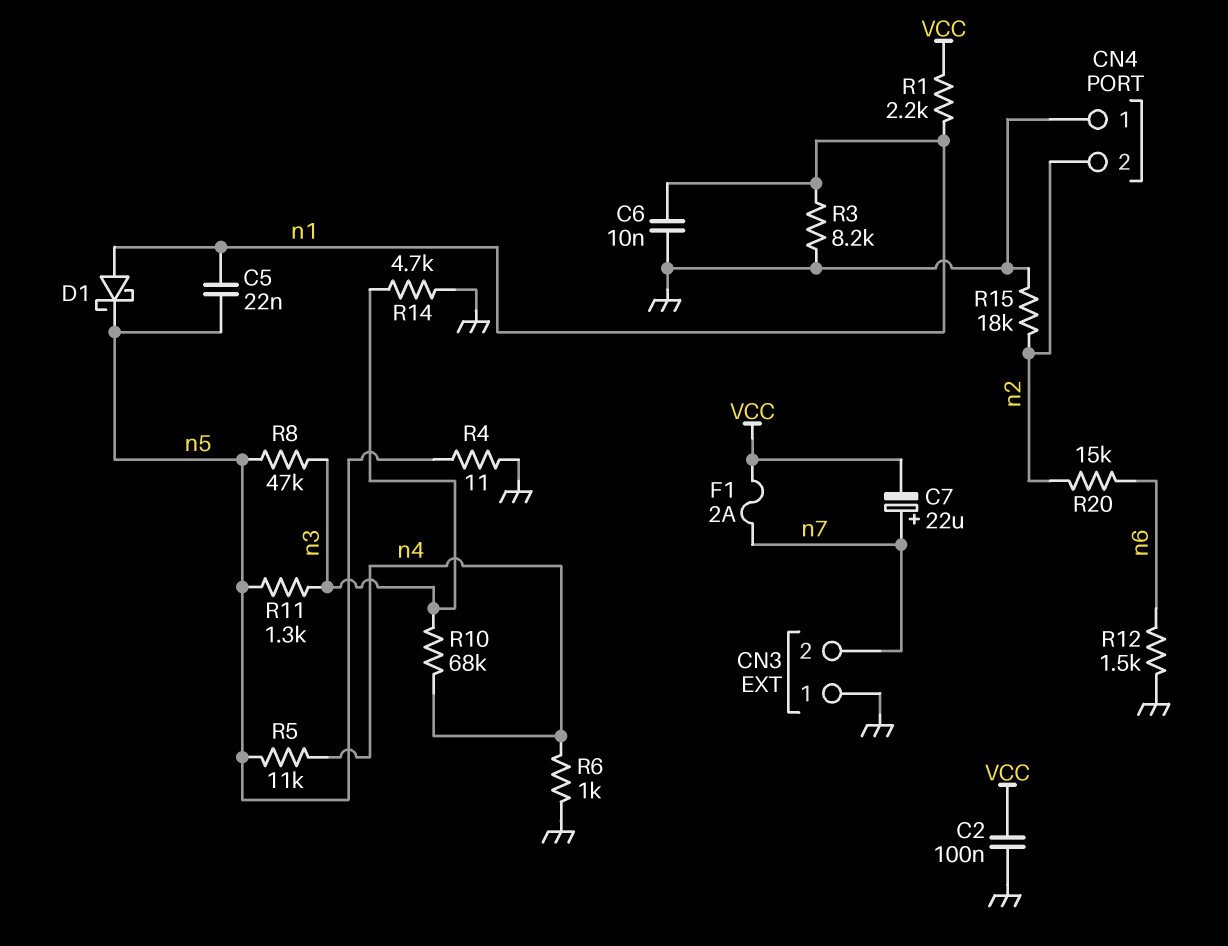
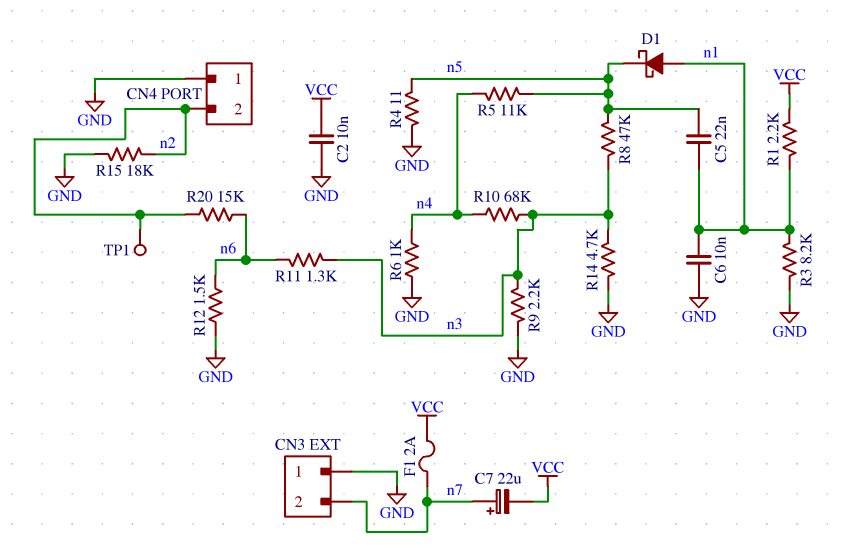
C2: 100nF (GND, VCC) -> 10nF (GND, VCC)
R9: none -> 2.2k (GND, n3)
R11: 1.3k (n3, n5) -> 1.3k (n3, n6)
TP1: none -> test point (n2)

